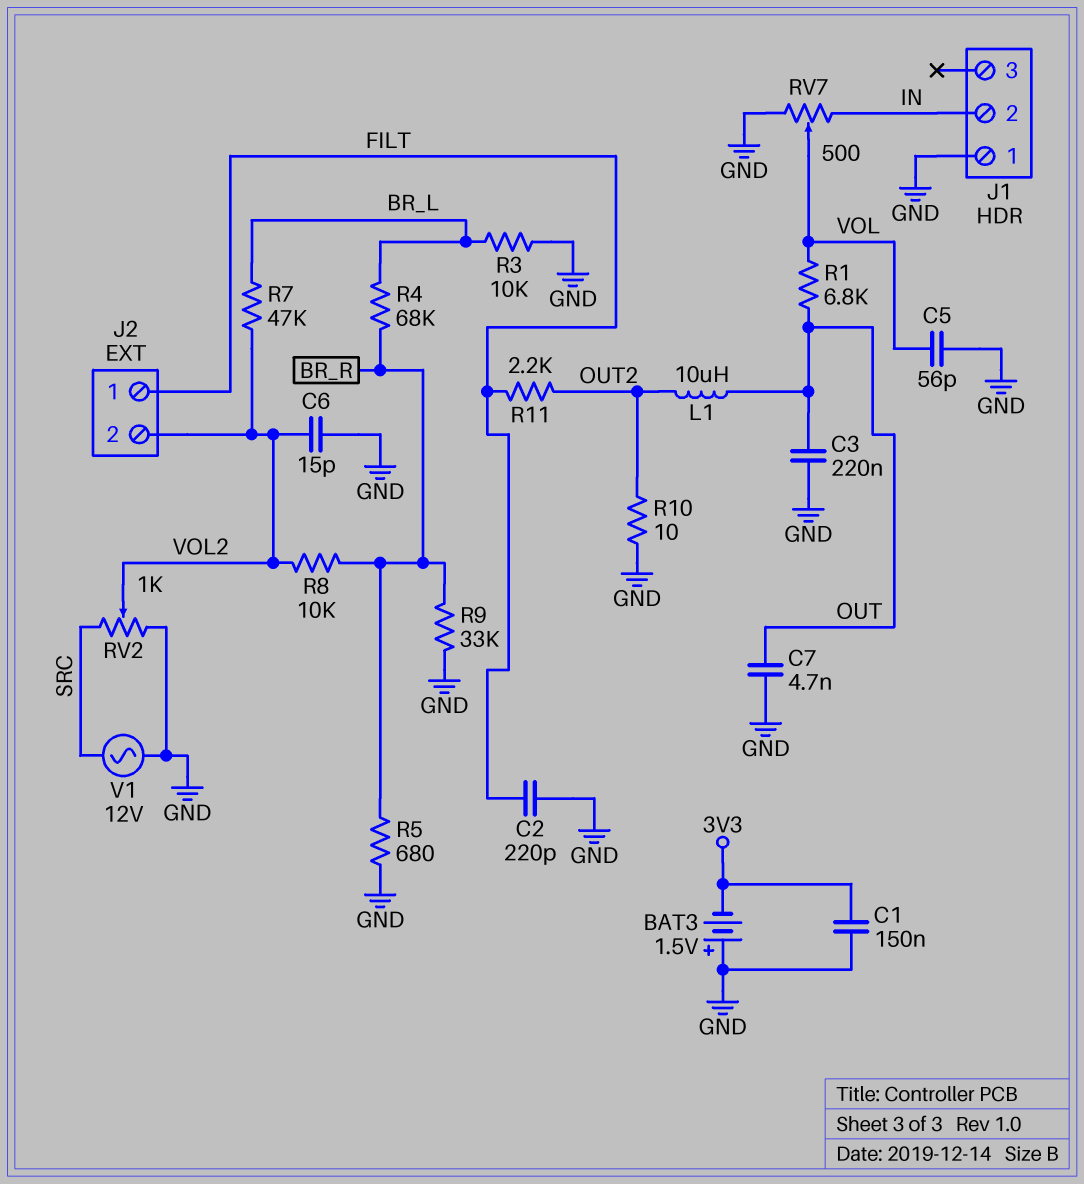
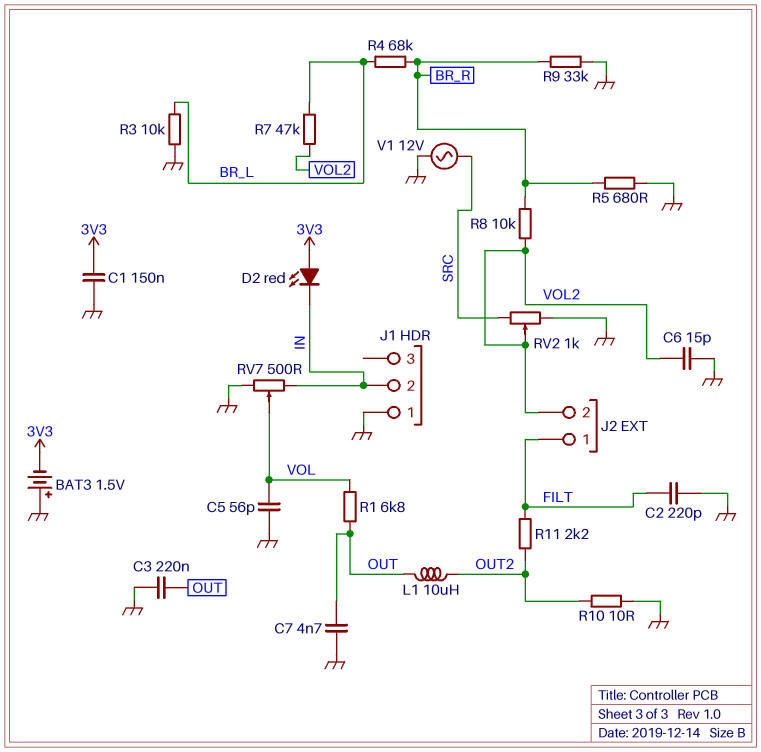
D2: none -> LED red (A 3V3, K IN)

